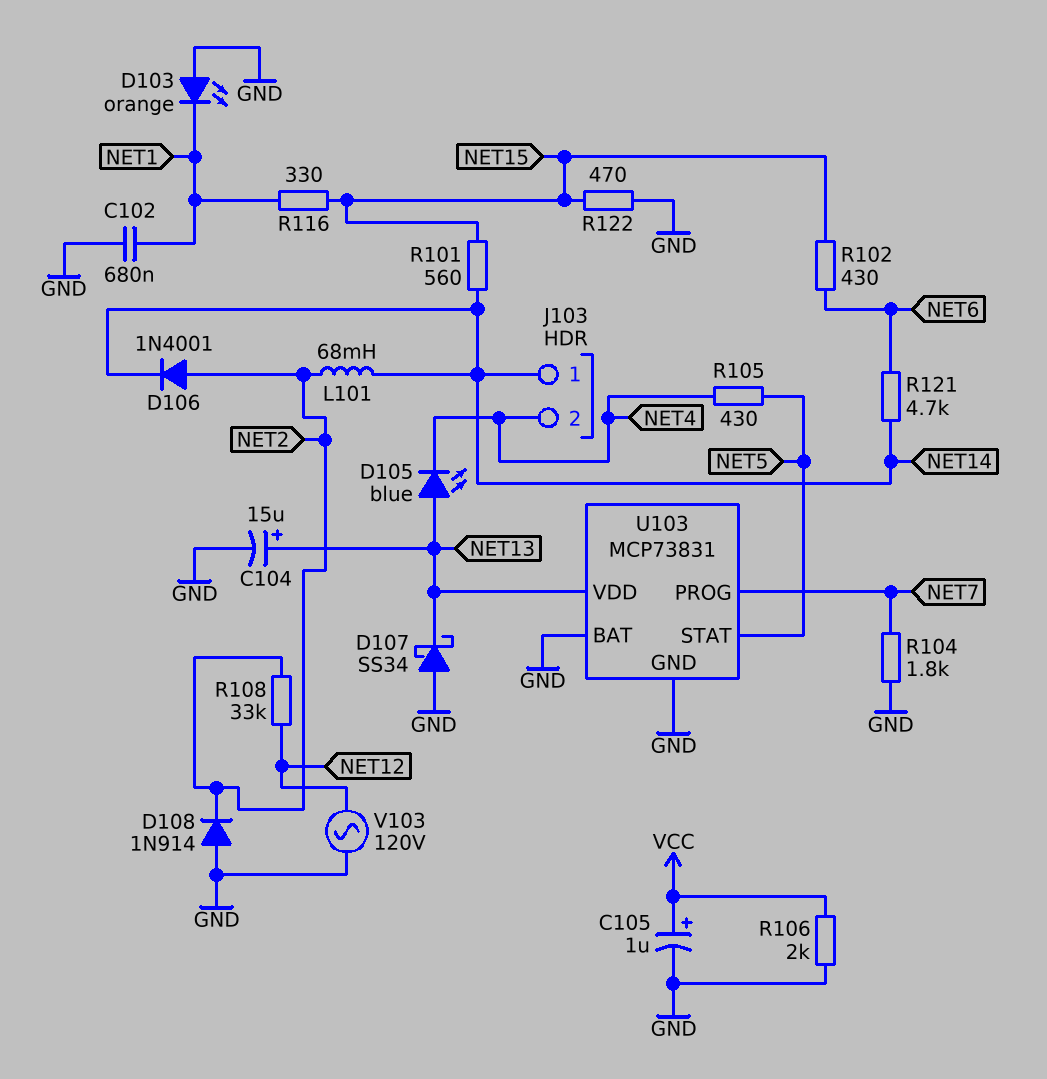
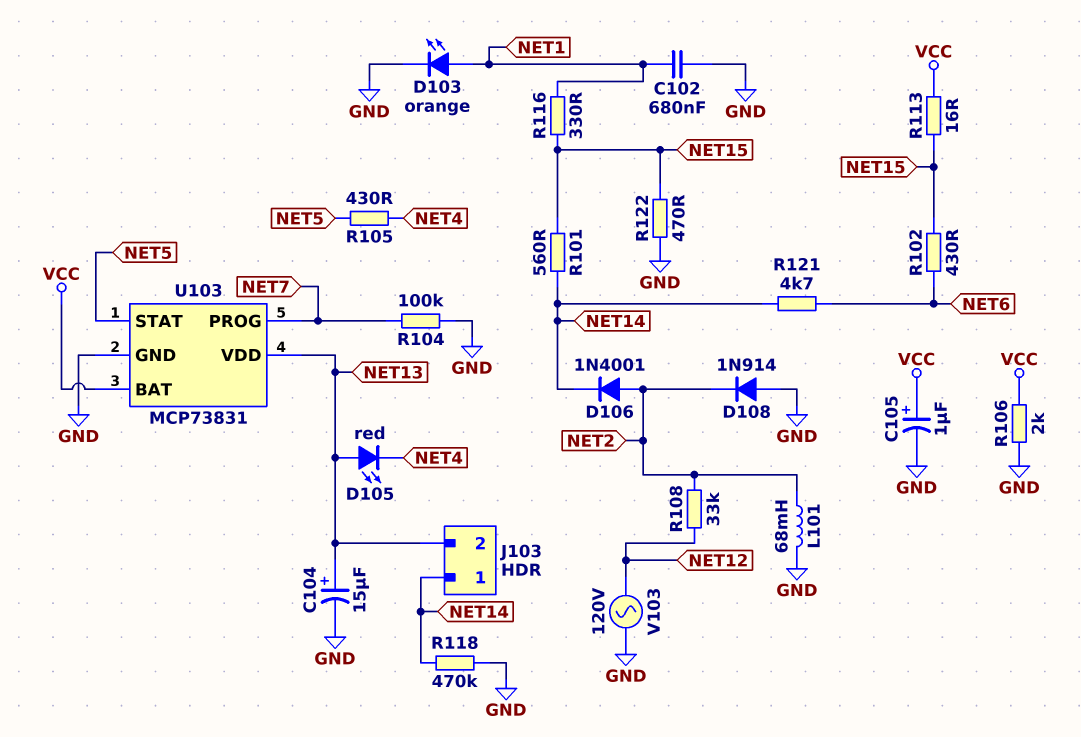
D103: LED orange (A GND, K NET1) -> LED orange (A NET1, K GND)
D105: LED blue (A NET13, K NET4) -> LED red (A NET13, K NET4)
D107: schottky SS34 (A GND, K NET13) -> none
J103 pin 2: NET4 -> NET13
L101: 68mH (NET2, NET14) -> 68mH (GND, NET2)
R104: 1.8k (GND, NET7) -> 100k (GND, NET7)
R113: none -> 16 (NET15, VCC)
R118: none -> 470k (GND, NET14)
U103 pin BAT: GND -> VCC

